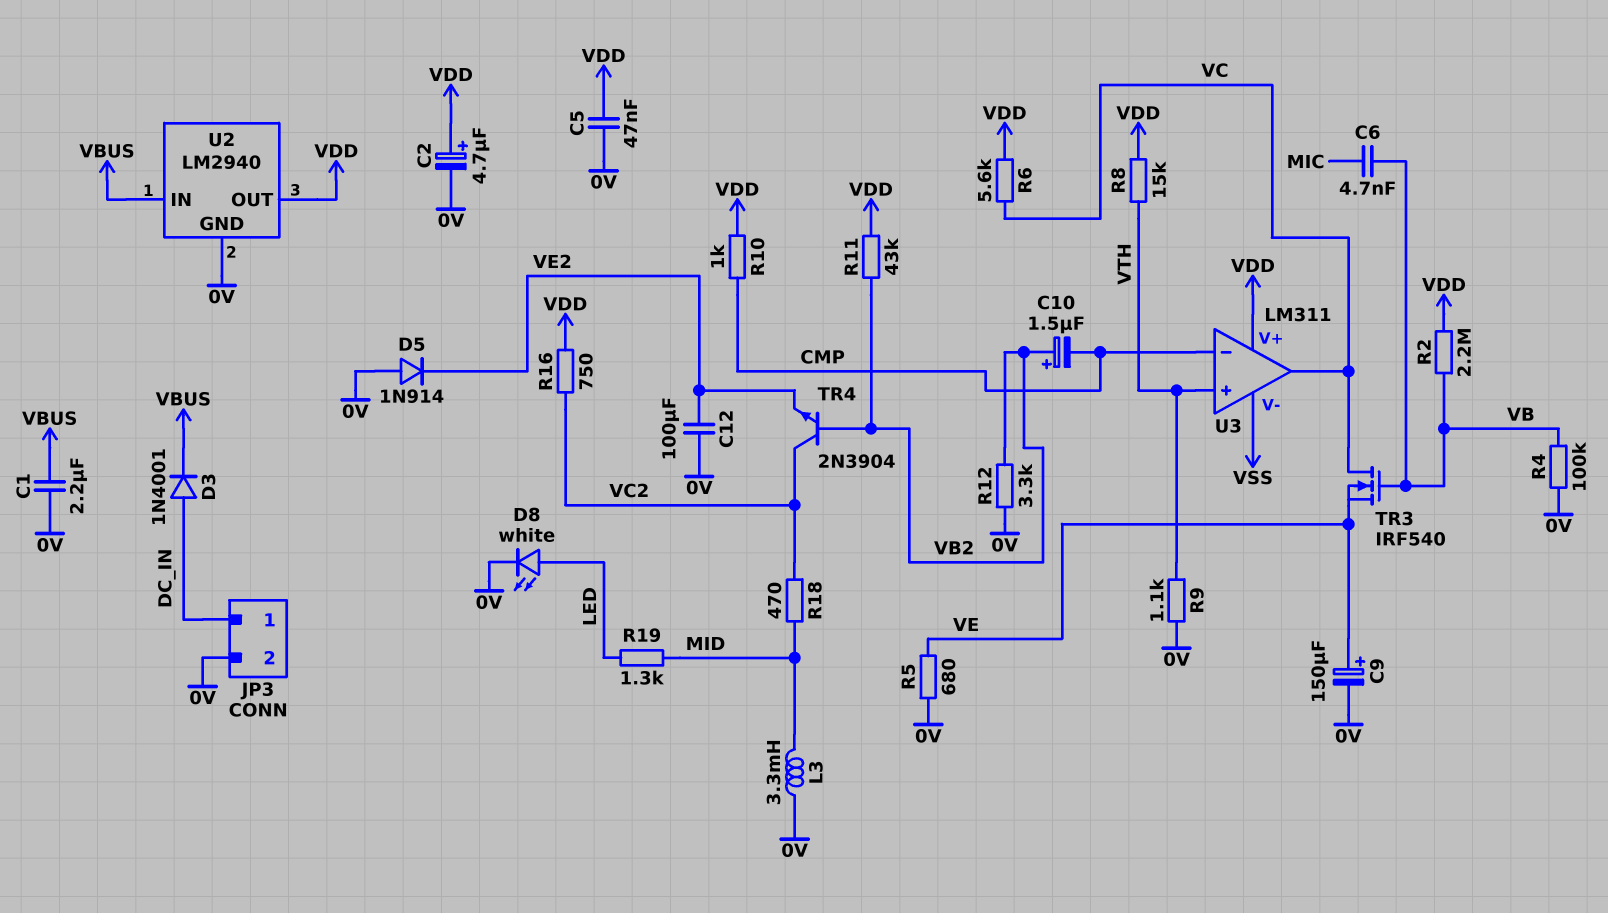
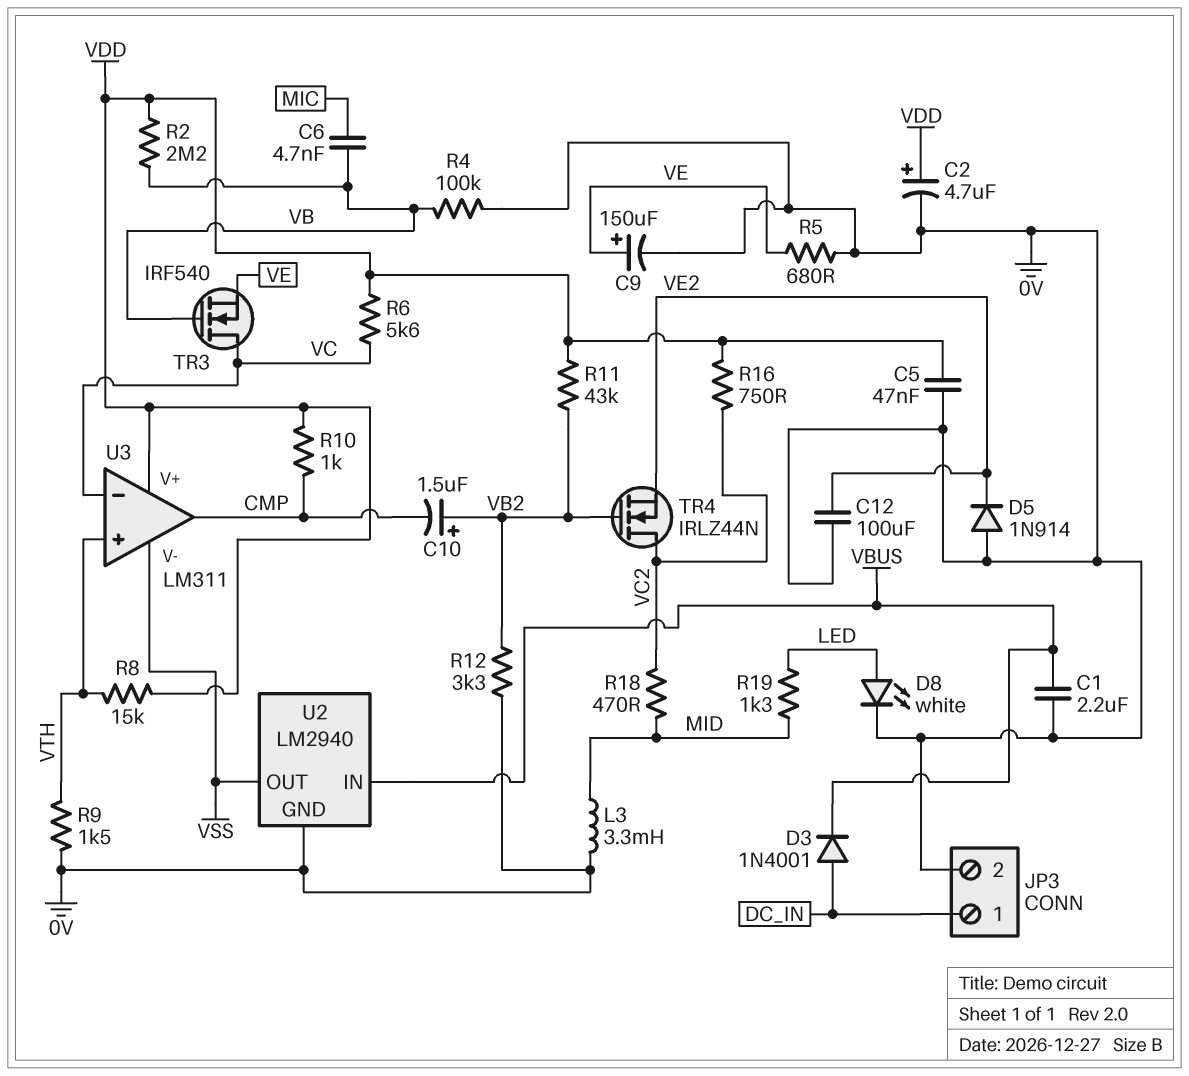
R9: 1.1k (0V, VTH) -> 1.5k (0V, VTH)
TR4: NPN 2N3904 (B VB2, C VC2, E VE2) -> NMOS IRLZ44N (G VB2, D VC2, S VE2)
U2 pin OUT: VDD -> VSS
U3 pin in-: CMP -> VC
U3 pin out: VC -> CMP

